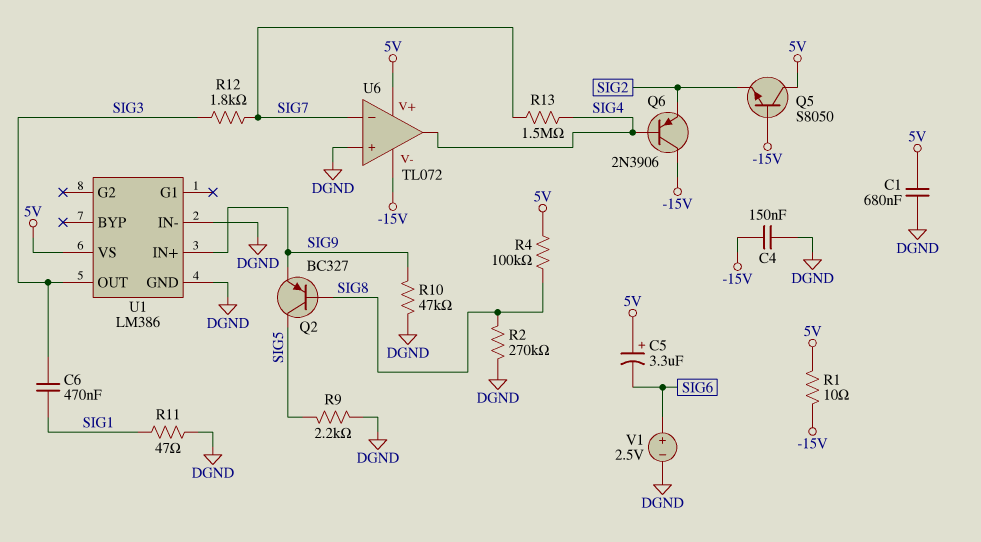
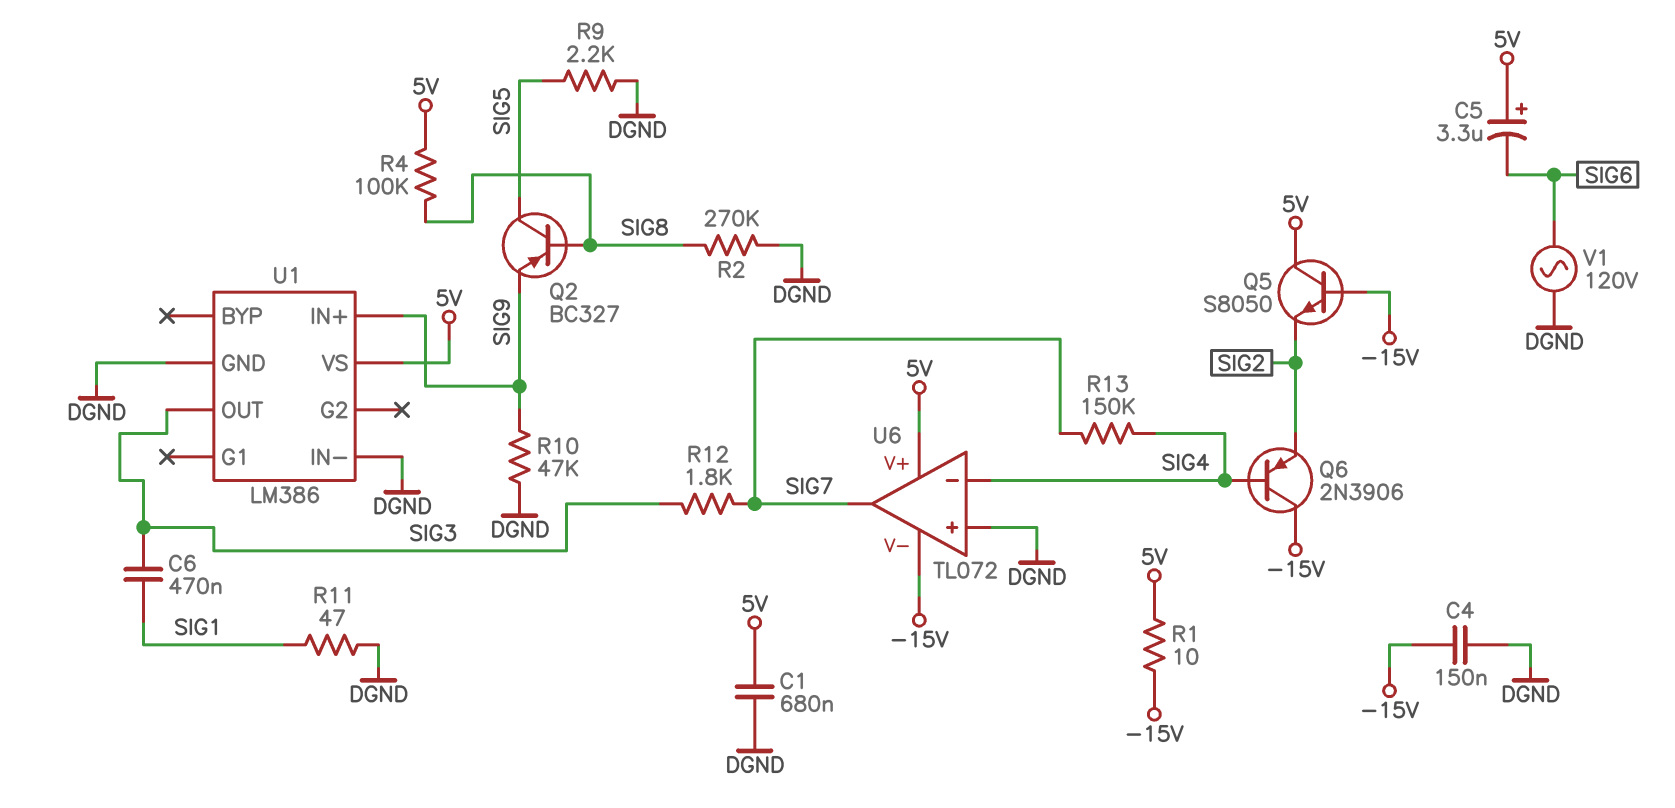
R13: 1.5M (SIG4, SIG7) -> 150k (SIG4, SIG7)
U6 pin in-: SIG7 -> SIG4
U6 pin out: SIG4 -> SIG7
V1: 2.5V (plus SIG6, minus DGND) -> AC 120V (DGND, SIG6)

